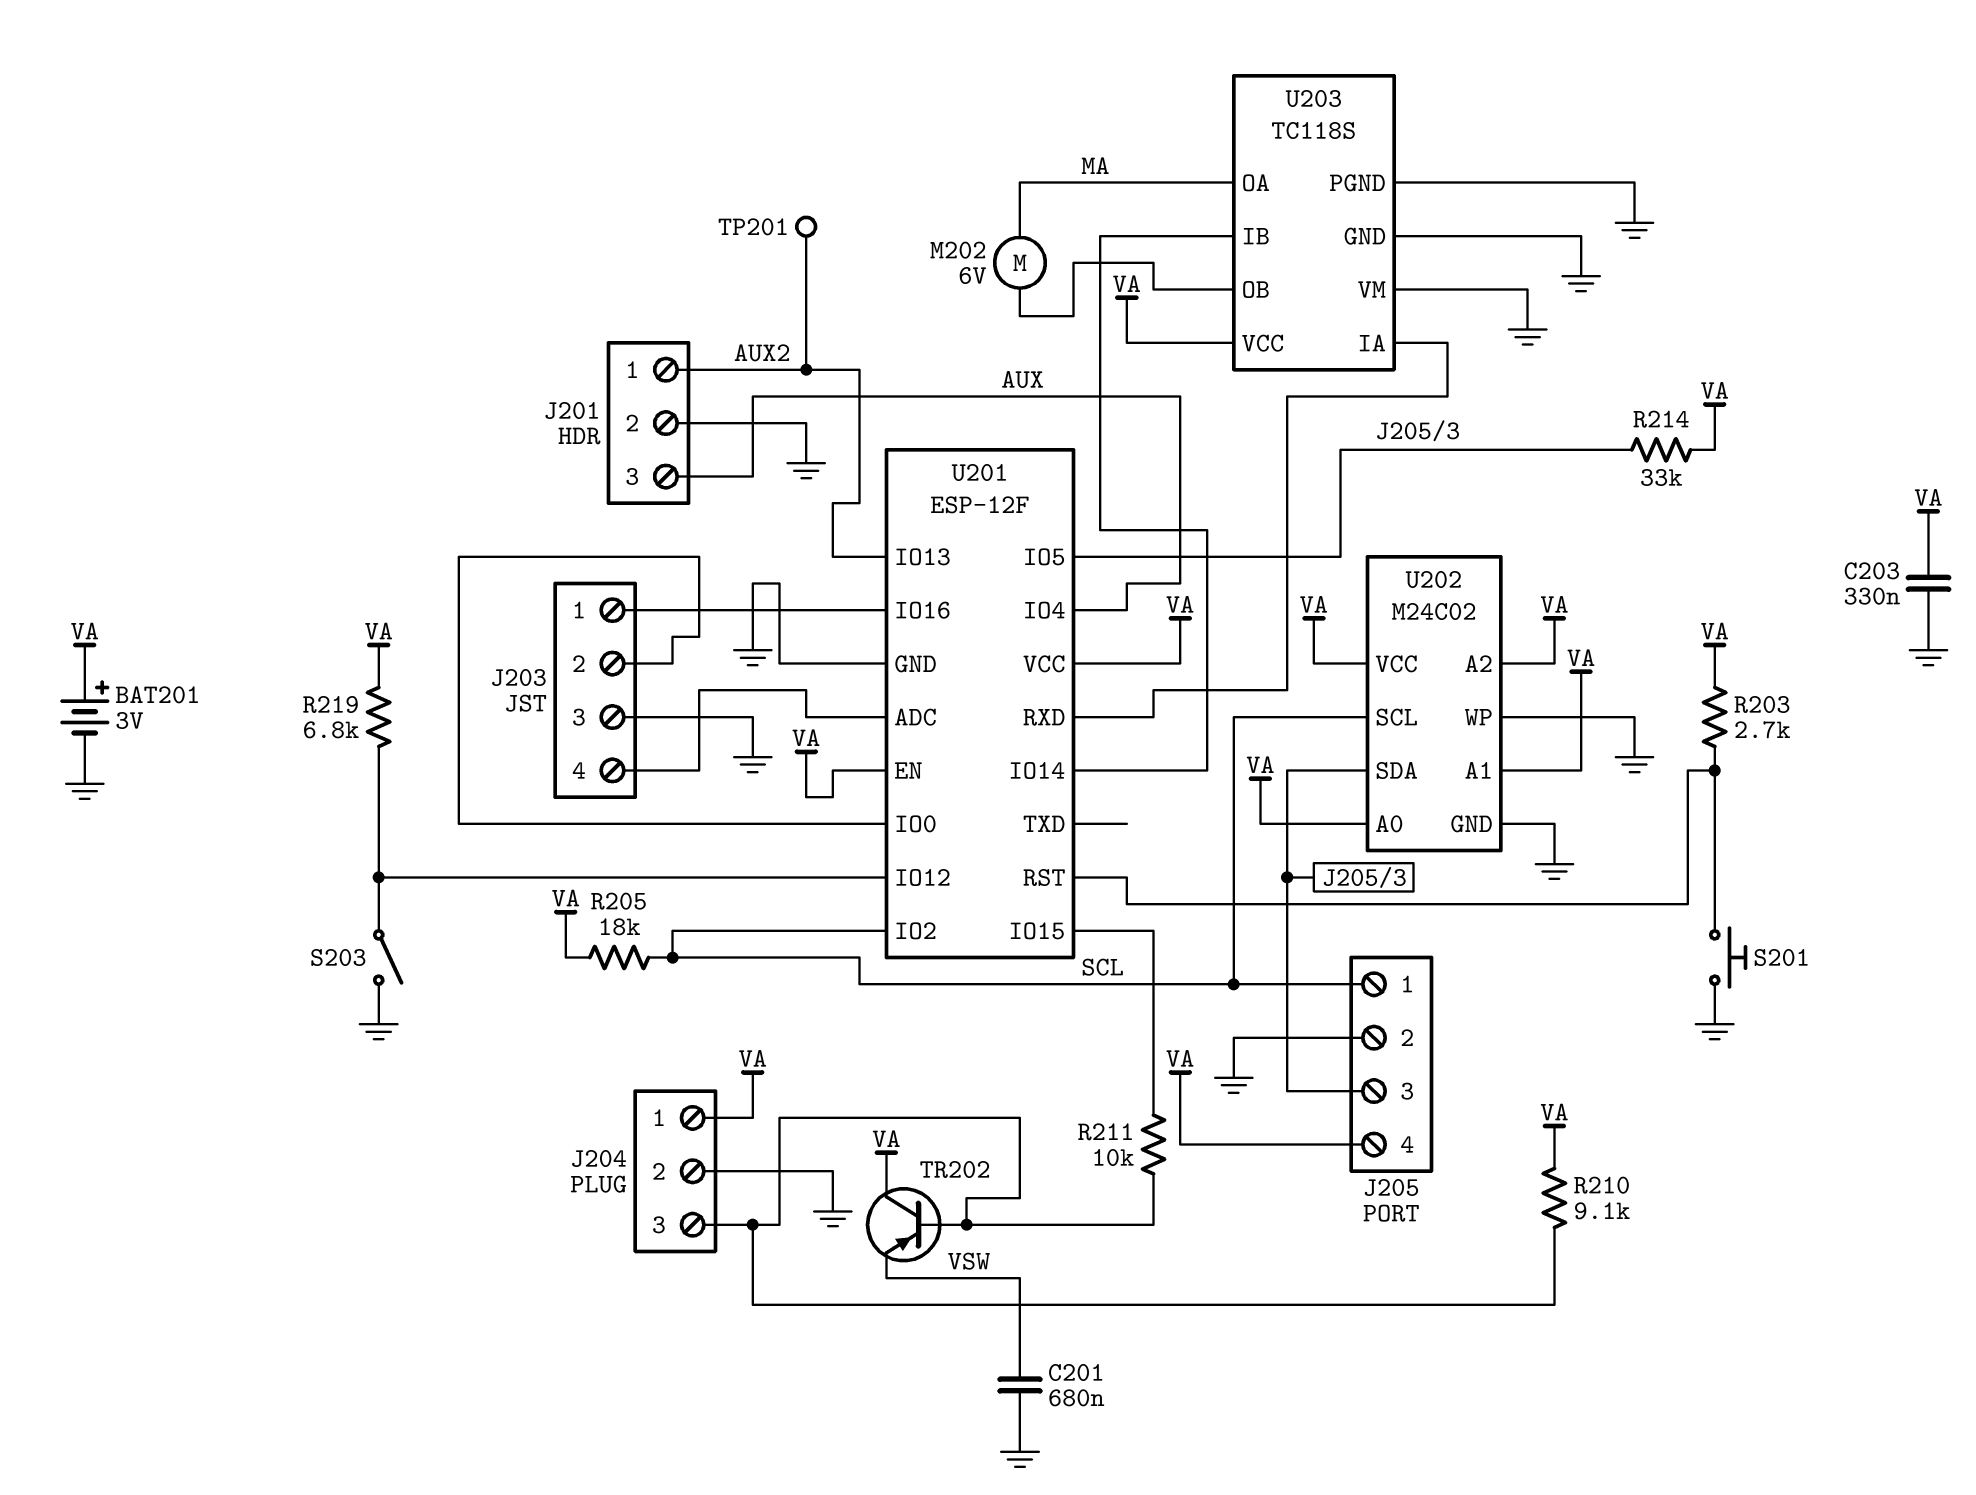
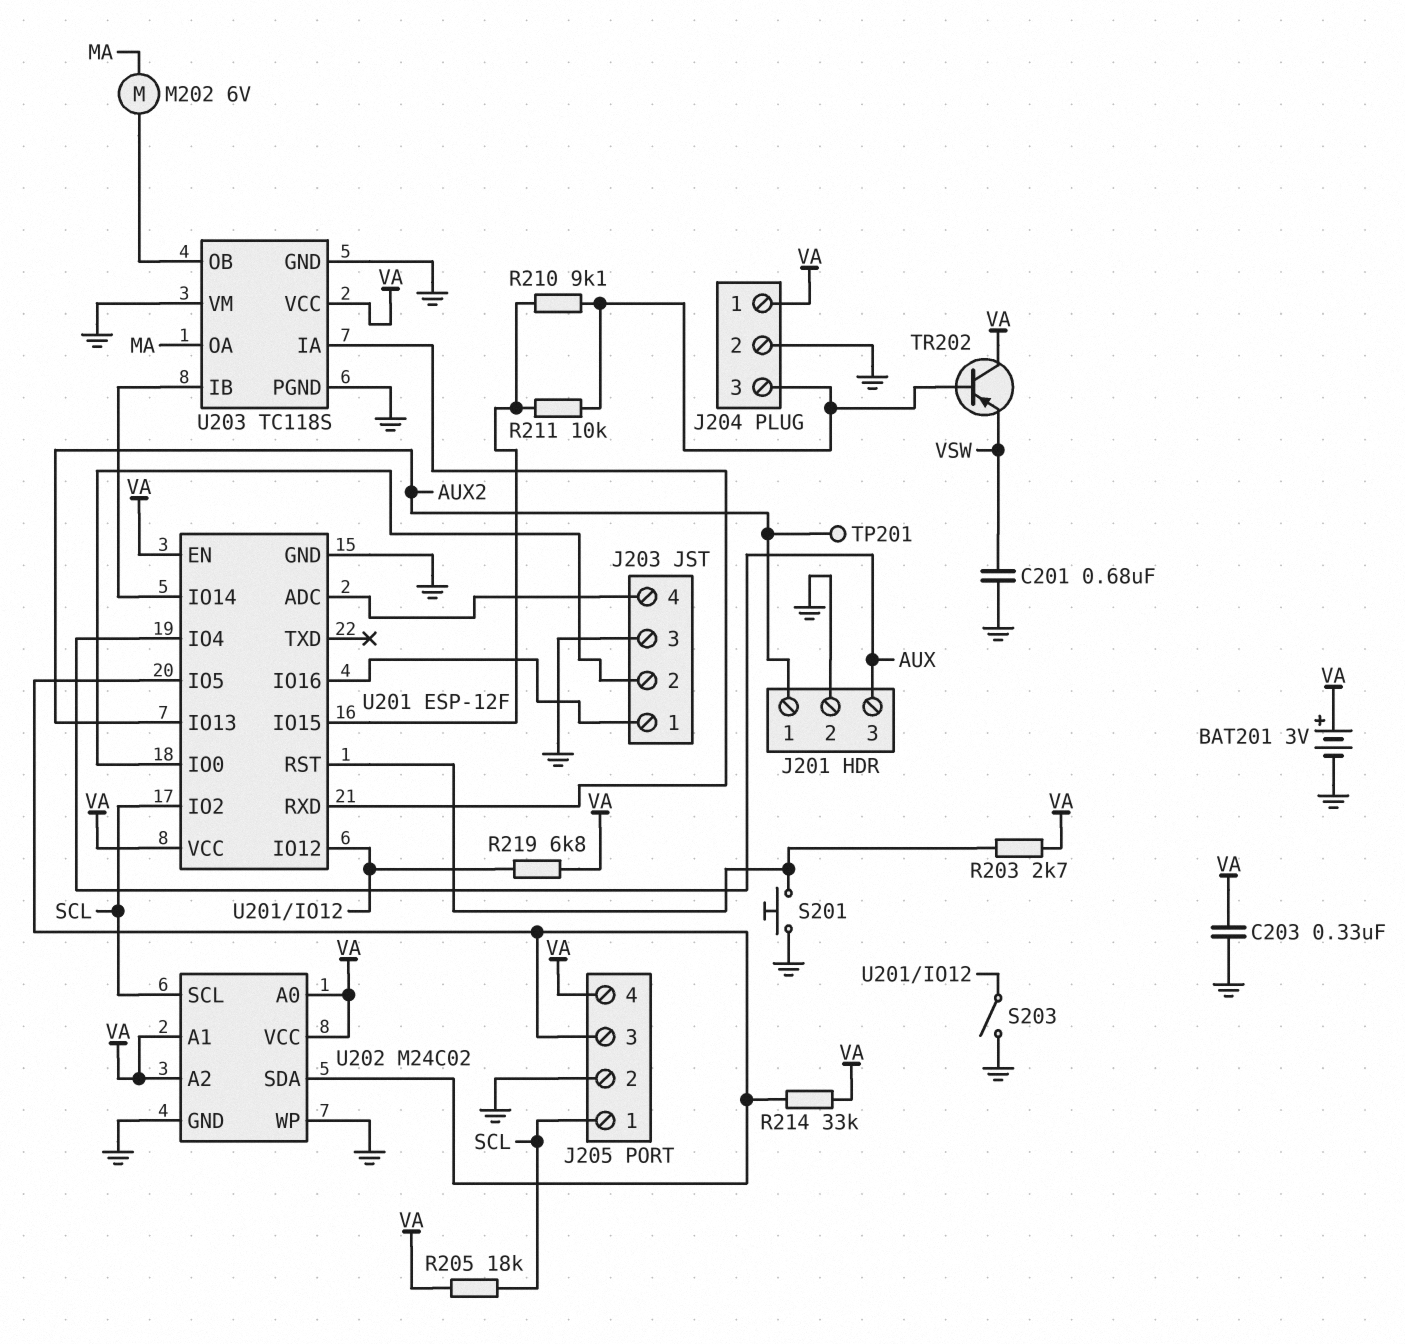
R210: 9.1k (J204/3, VA) -> 9.1k (J204/3, U201/IO15)

